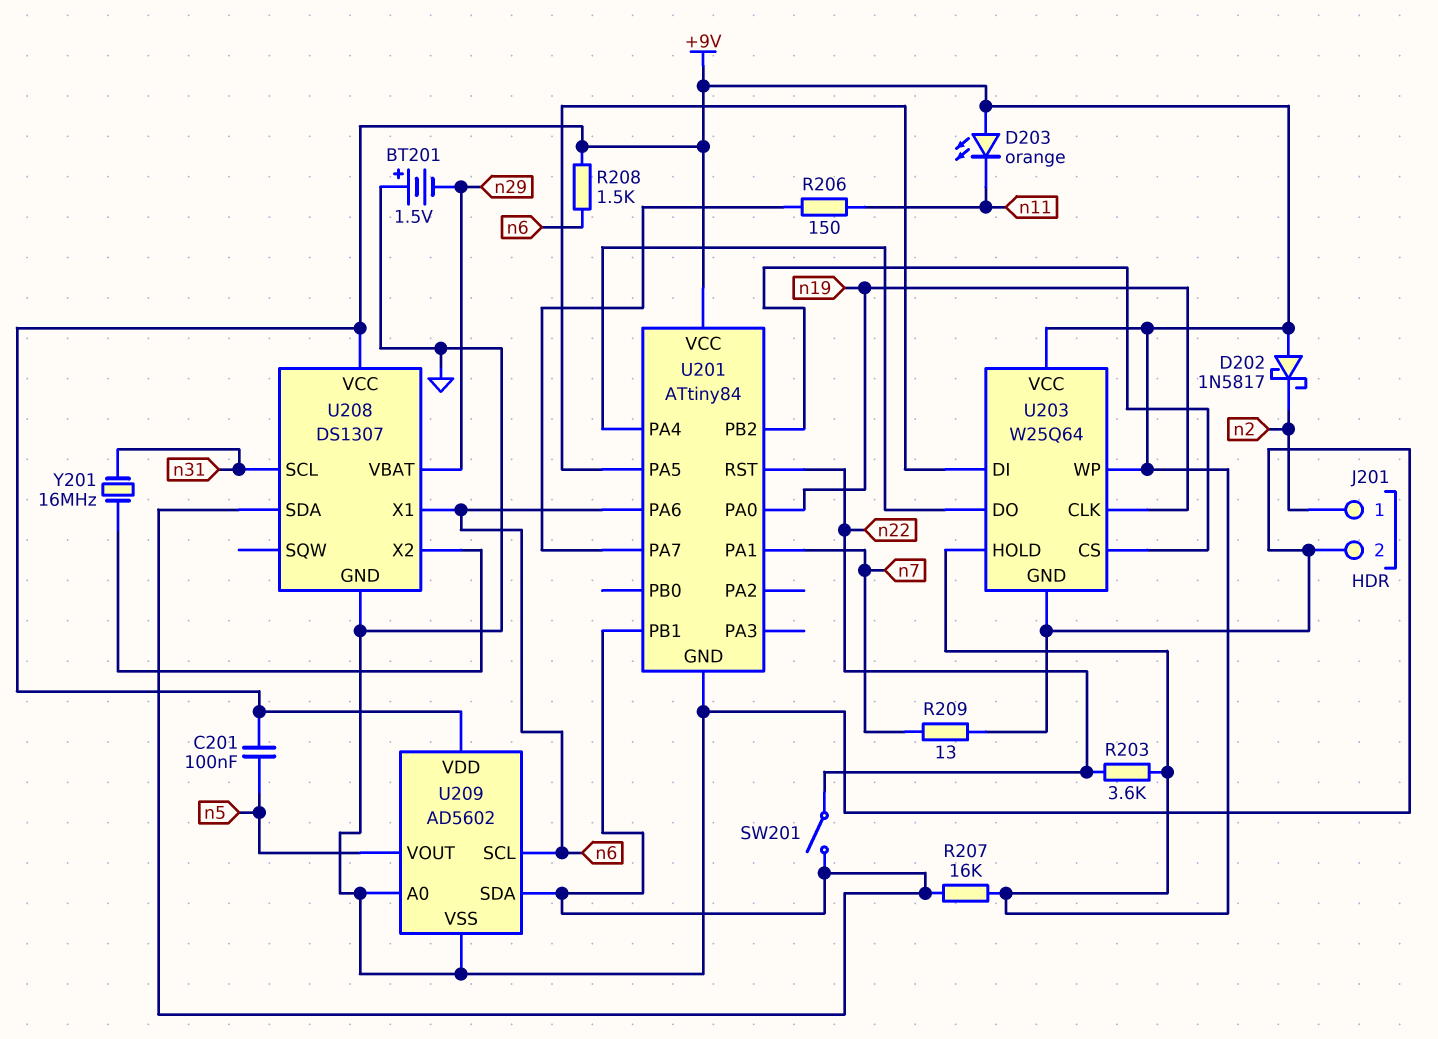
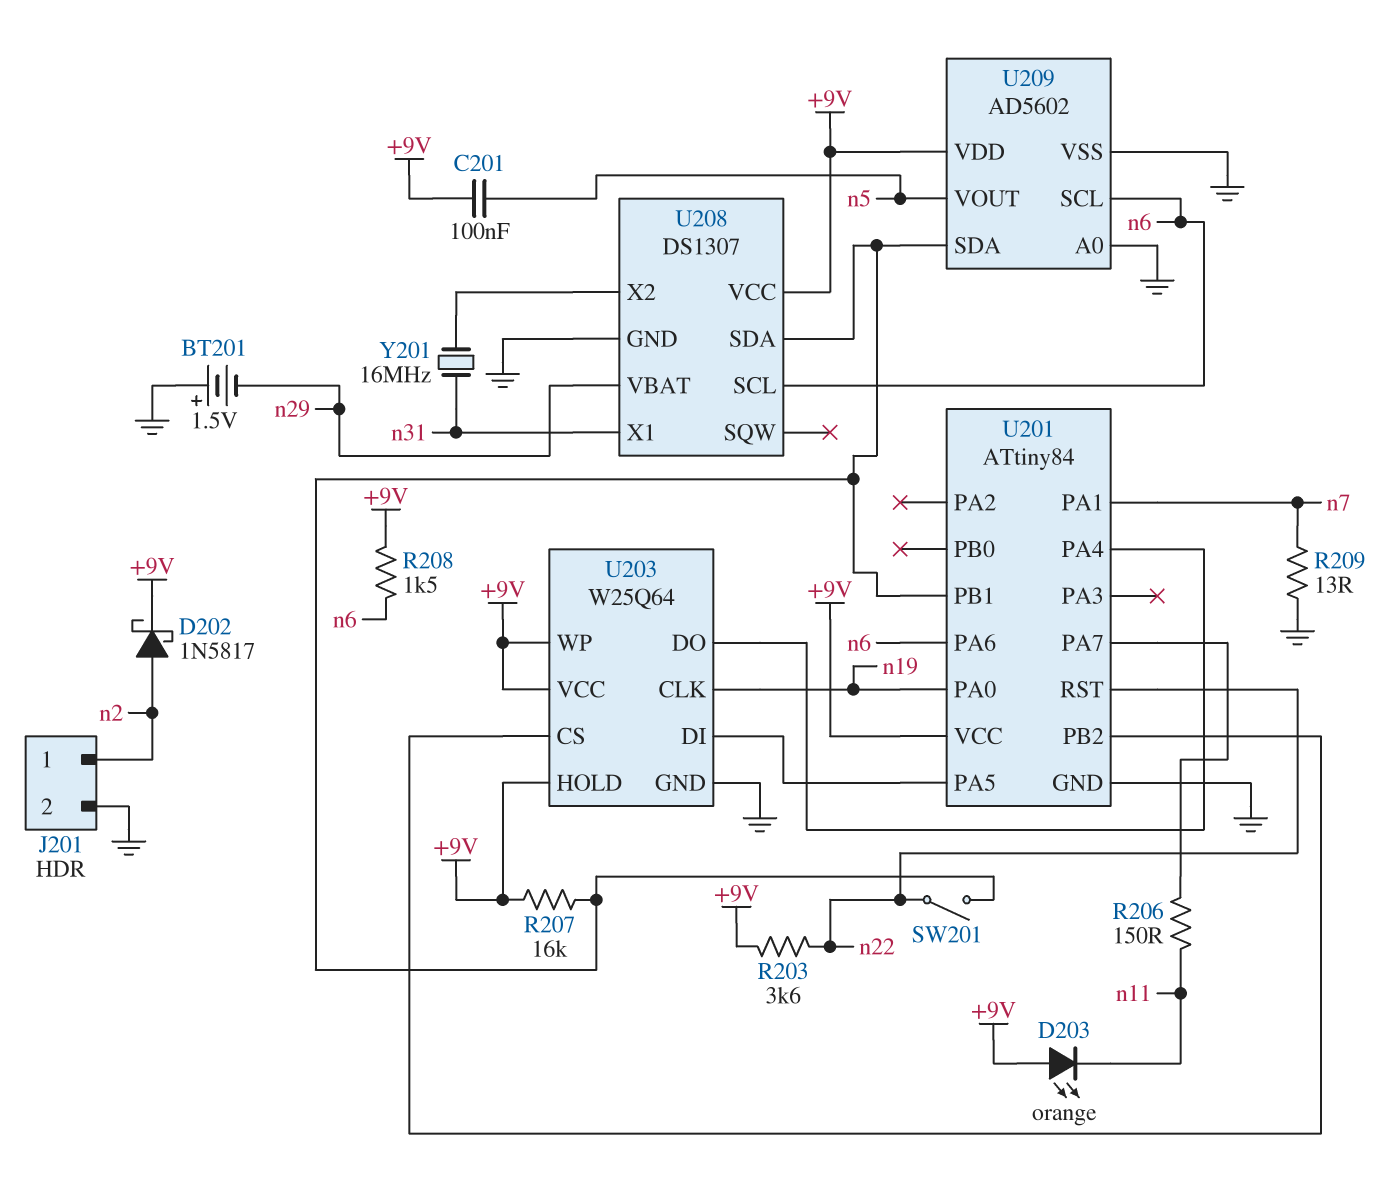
D202: schottky 1N5817 (A +9V, K n2) -> schottky 1N5817 (A n2, K +9V)
U208 pin SCL: n31 -> n6
U208 pin X1: n6 -> n31

